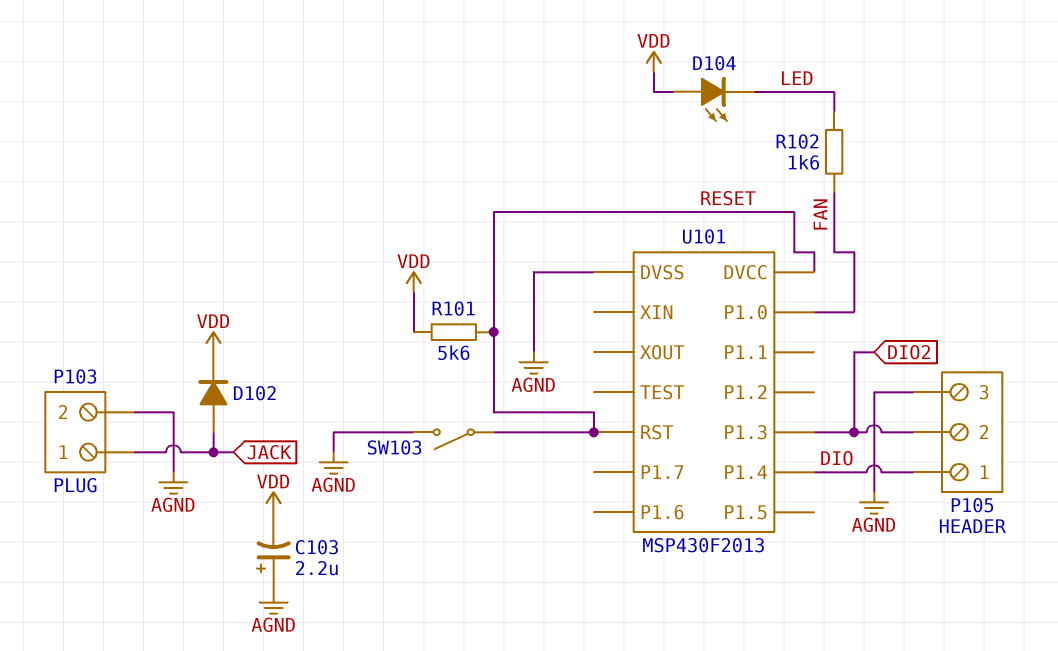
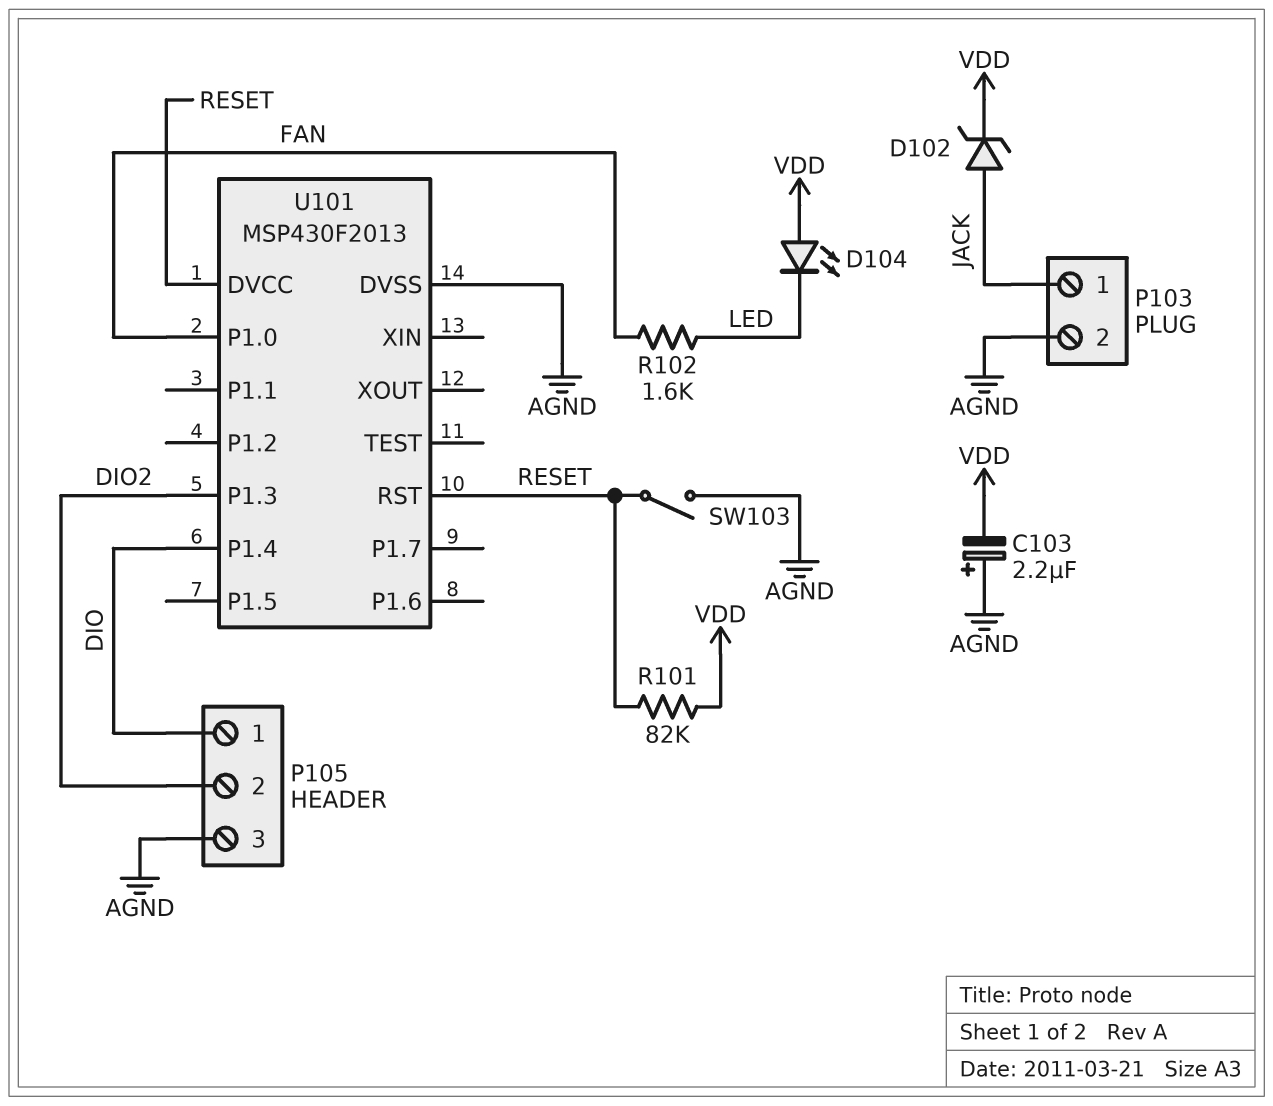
D102: diode (A JACK, K VDD) -> zener (A JACK, K VDD)
R101: 5.6k (RESET, VDD) -> 82k (RESET, VDD)

